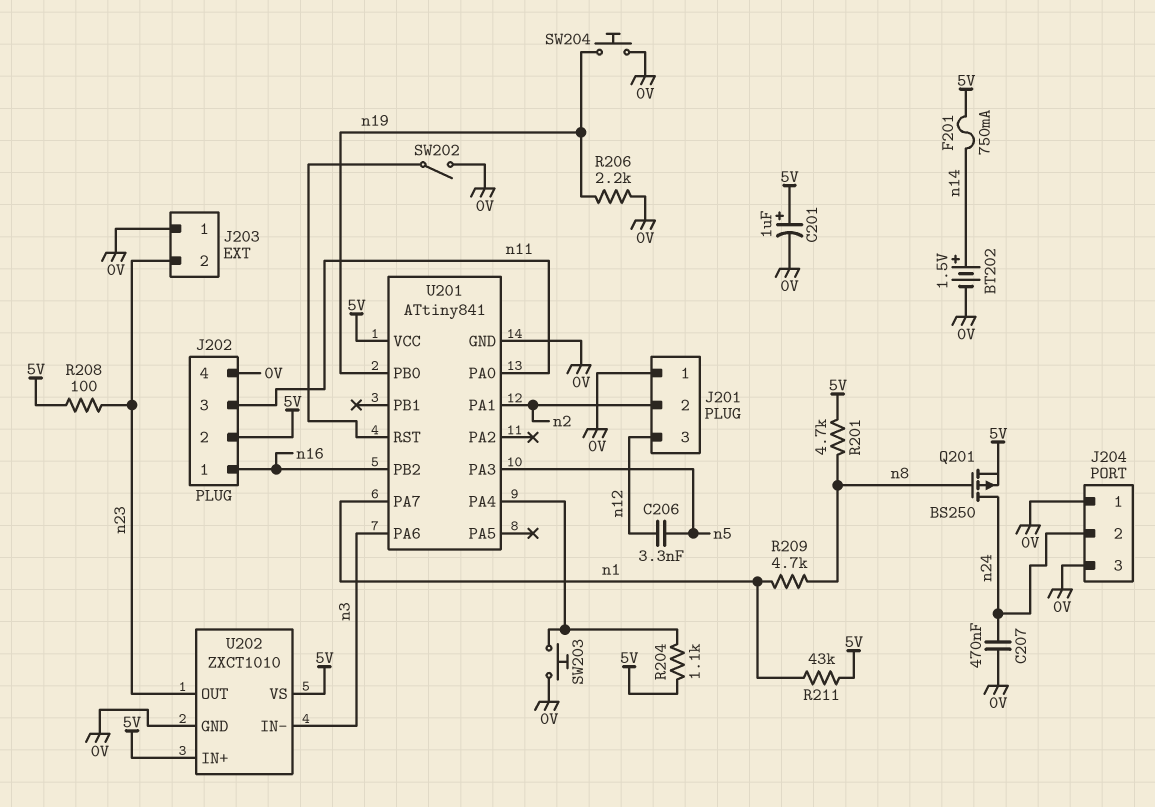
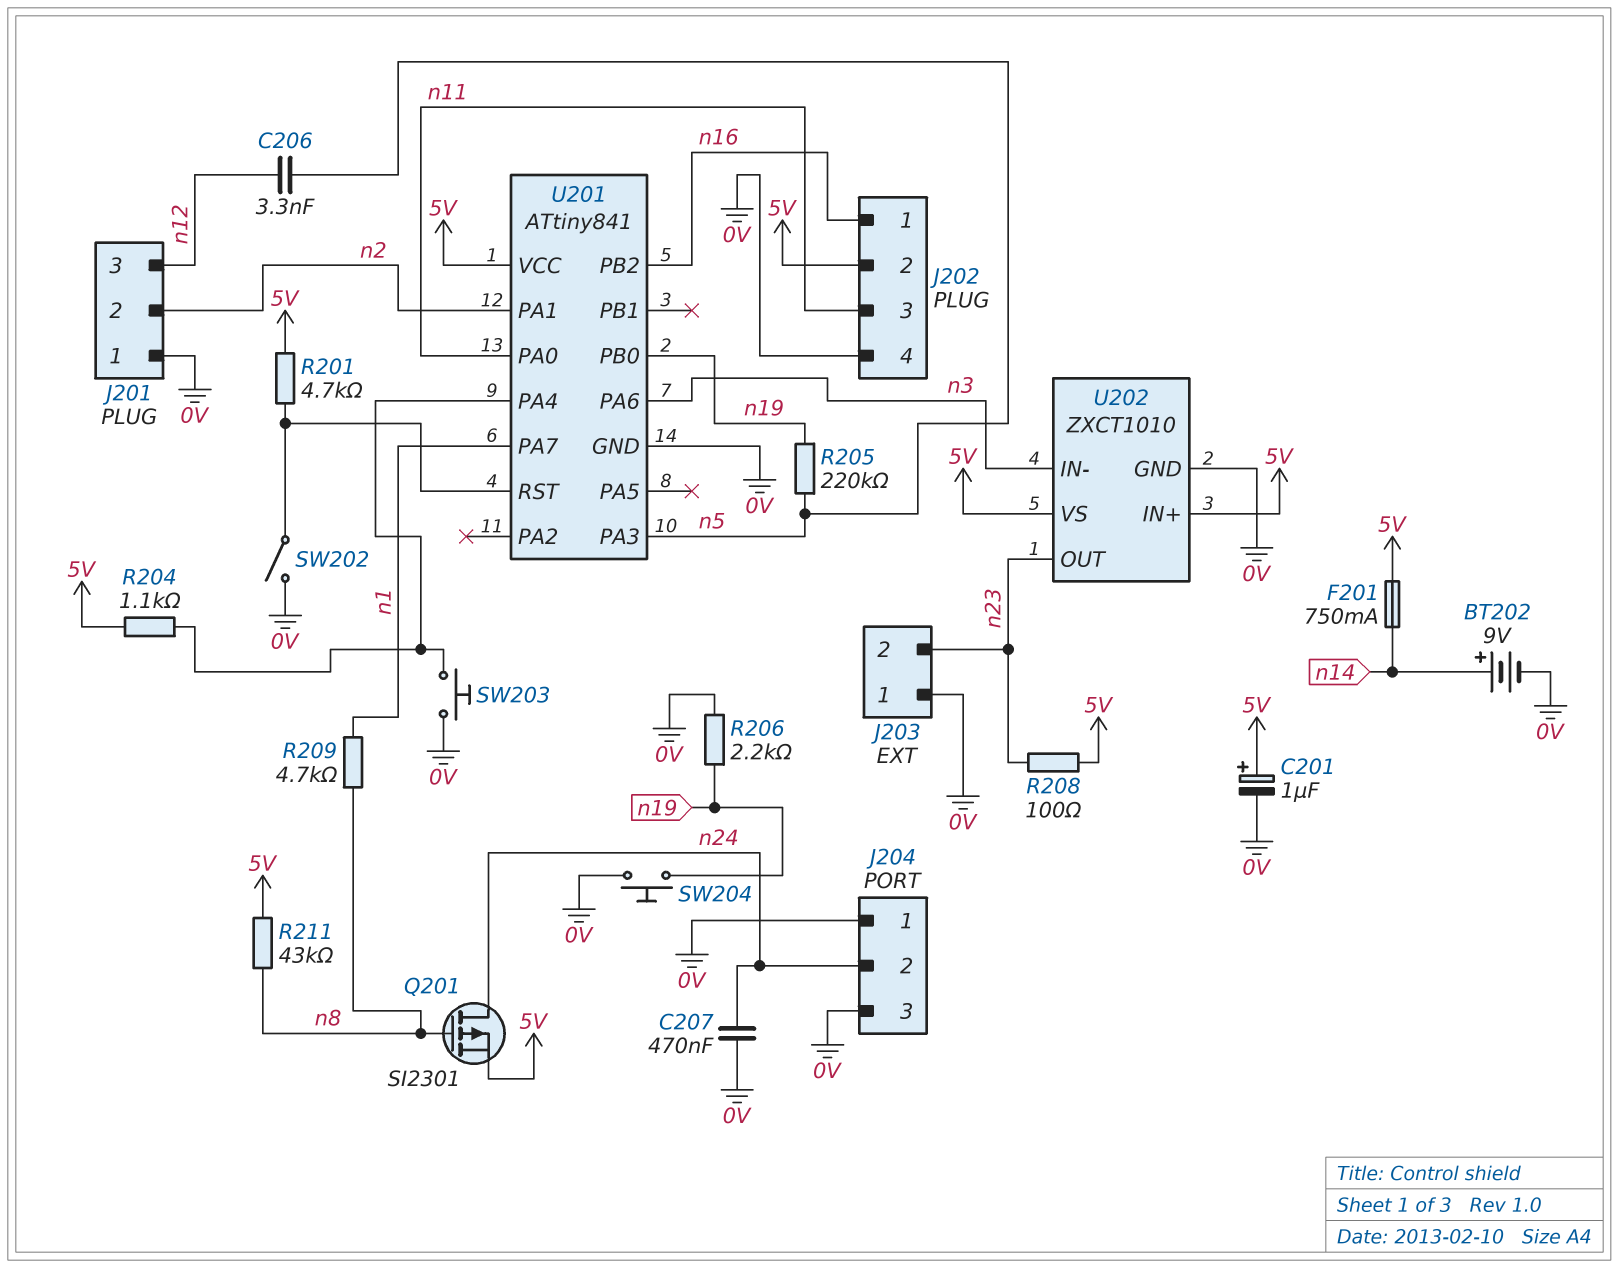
BT202: 1.5V (plus n14, minus 0V) -> 9V (plus n14, minus 0V)
Q201: PMOS BS250 (G n8, D n24, S 5V) -> PMOS SI2301 (G n8, D n24, S 5V)
R201: 4.7k (5V, n8) -> 4.7k (5V, U201/RST)
R205: none -> 220k (n5, n19)
R211: 43k (5V, n1) -> 43k (5V, n8)

